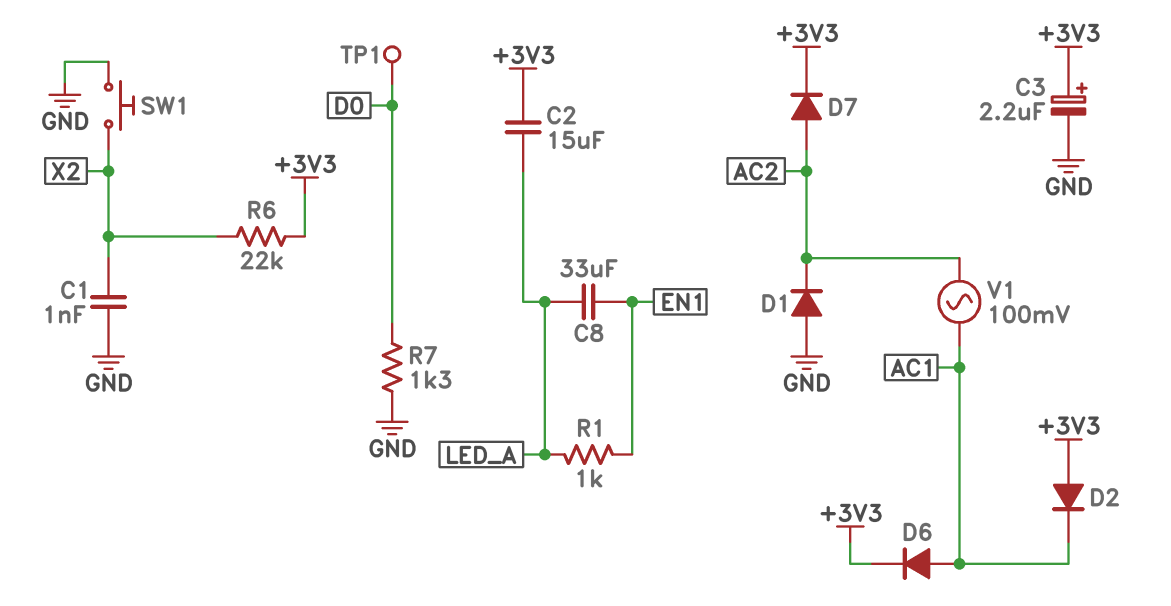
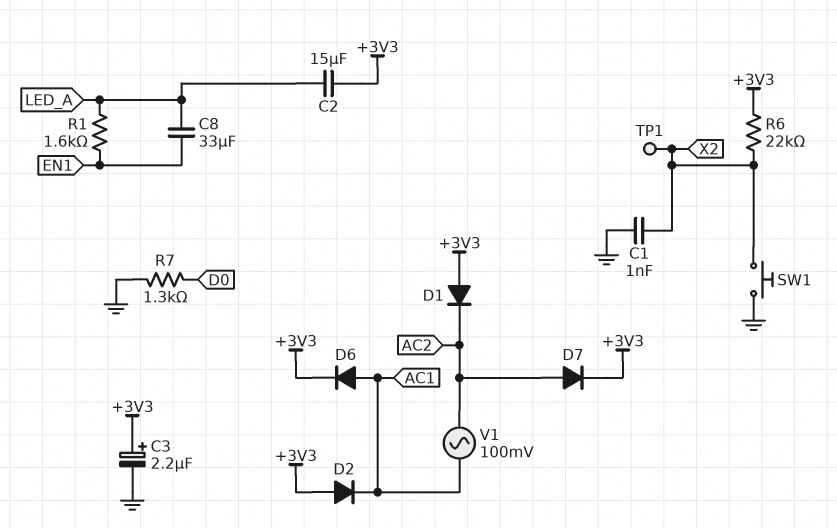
D1: diode (A GND, K AC2) -> diode (A +3V3, K AC2)
R1: 1k (EN1, LED_A) -> 1.6k (EN1, LED_A)
TP1: test point (D0) -> test point (X2)

